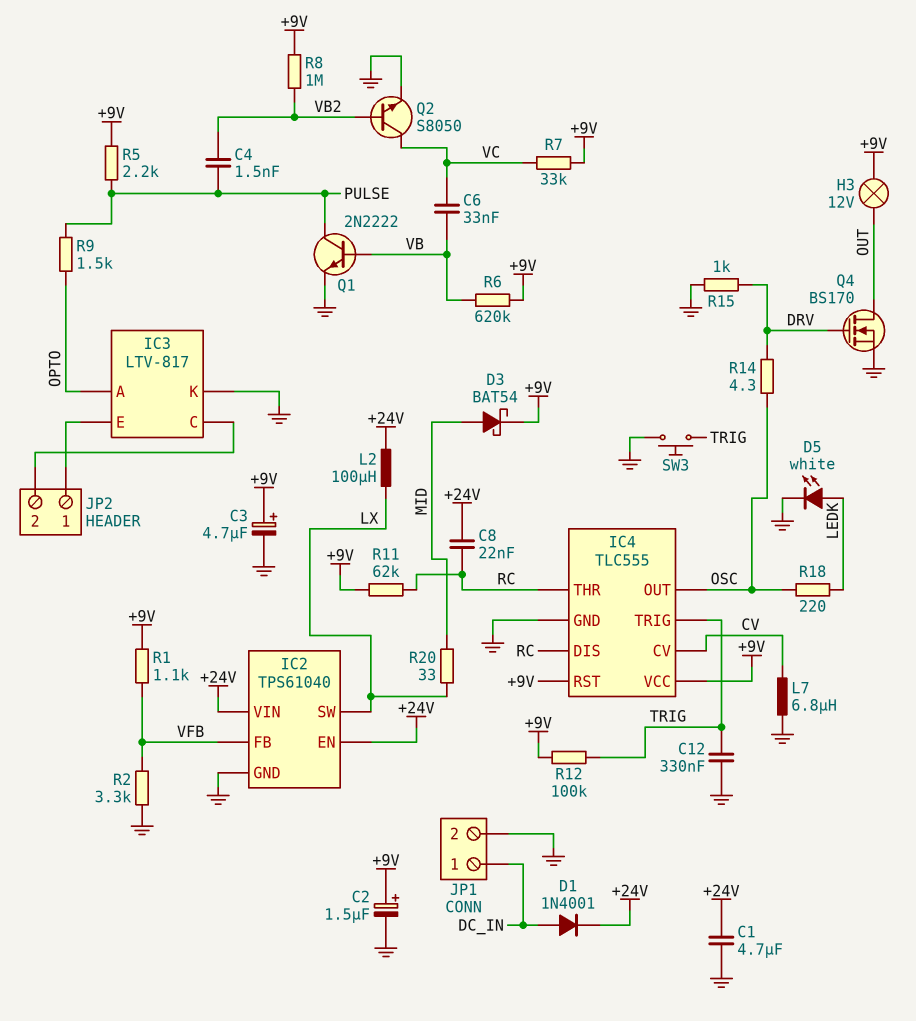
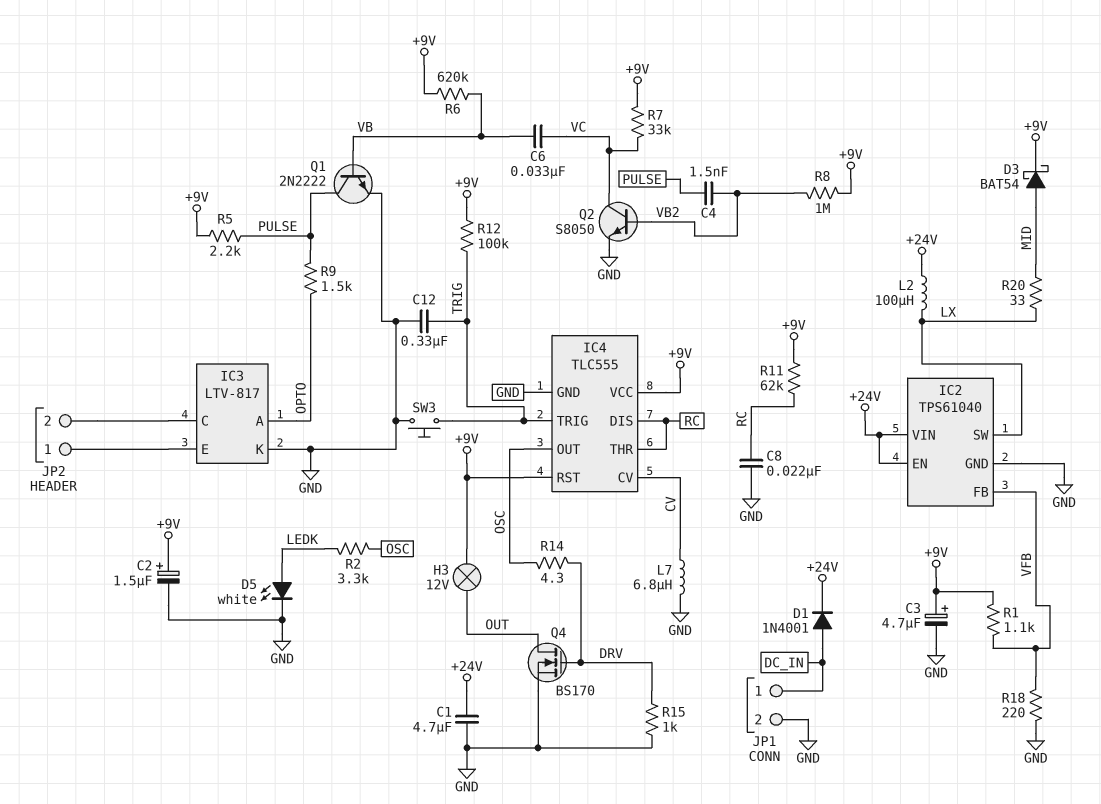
C8: 22nF (+24V, RC) -> 22nF (GND, RC)
R2: 3.3k (GND, VFB) -> 3.3k (LEDK, OSC)
R18: 220 (LEDK, OSC) -> 220 (GND, VFB)

